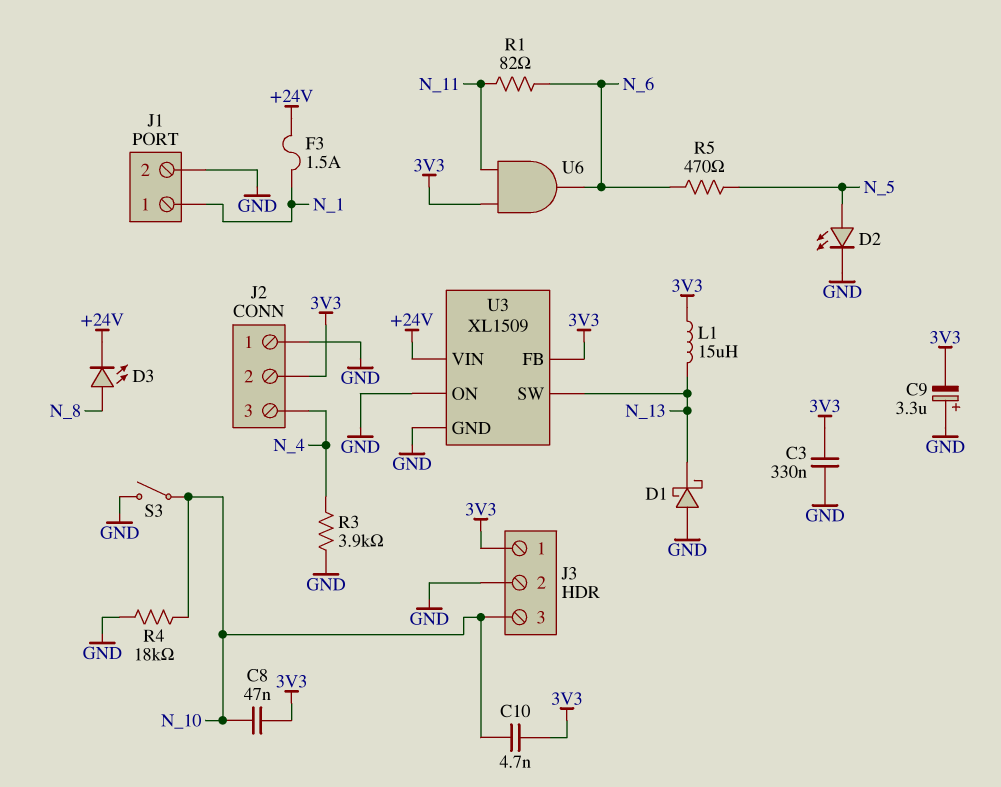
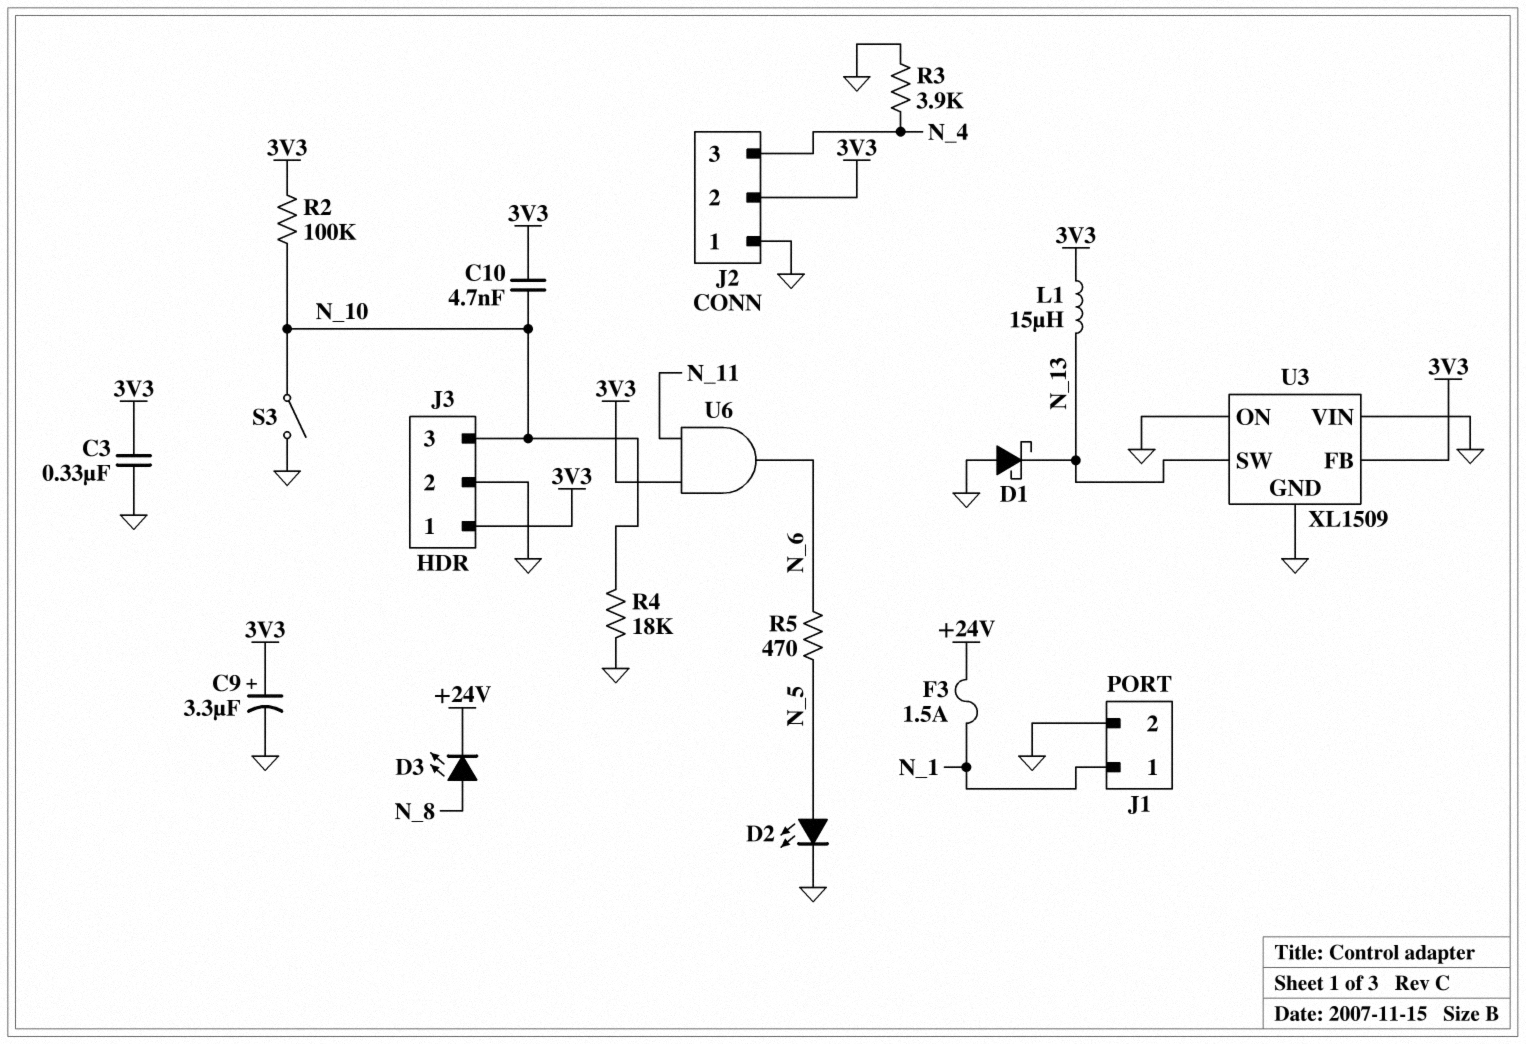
C8: 47nF (3V3, N_10) -> none
C9: 3.3uF (plus GND, minus 3V3) -> 3.3uF (plus 3V3, minus GND)
R1: 82 (N_6, N_11) -> none
R2: none -> 100k (3V3, N_10)
U3 pin VIN: +24V -> GND

